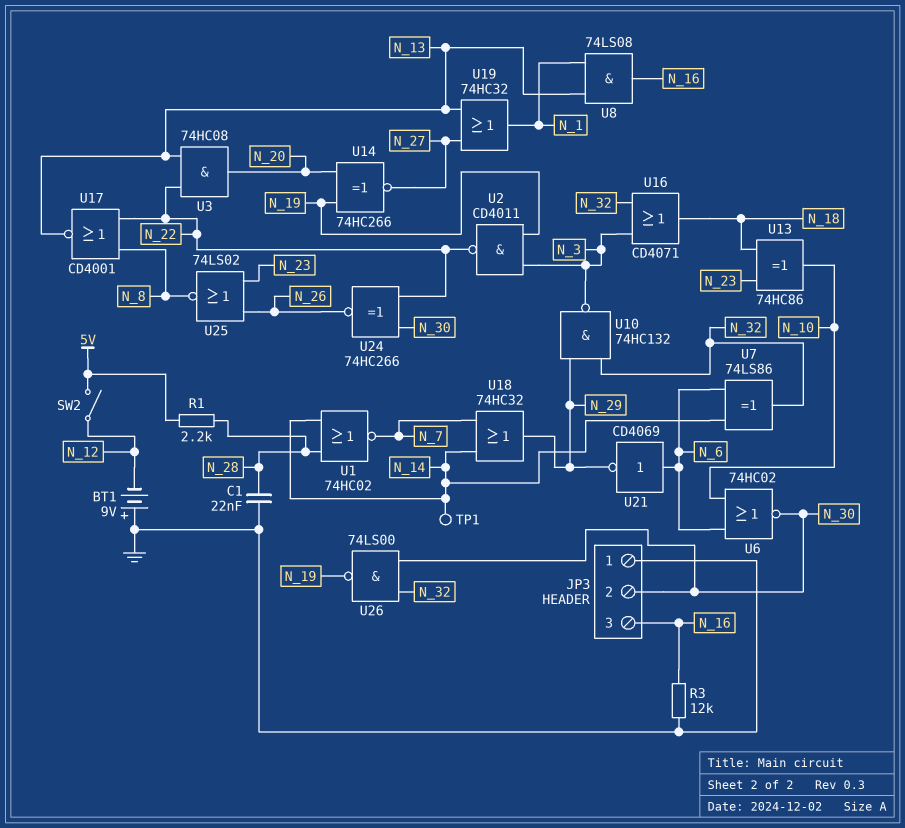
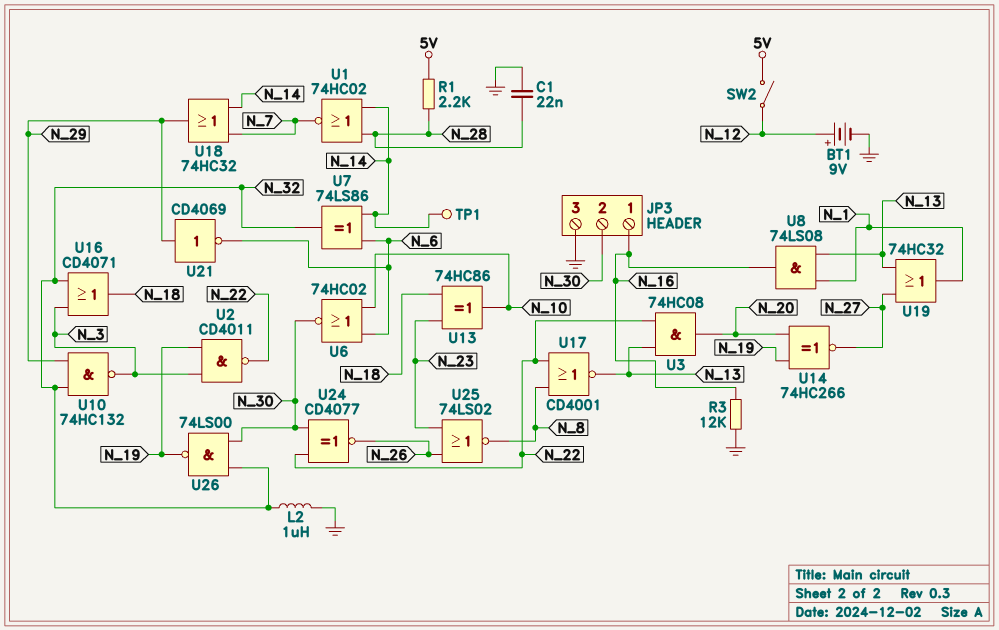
BT1: 9V (plus GND, minus N_12) -> 9V (plus N_12, minus GND)
JP3 pin 1: GND -> N_16
JP3 pin 3: N_16 -> GND
L2: none -> 1uH (GND, N_32)
U21: NOT CD4069 (in N_6, out N_29) -> NOT CD4069 (in N_29, out N_6)
U24: XNOR 74HC266 (in N_22, in N_30, out N_26) -> XNOR CD4077 (in N_22, in N_30, out N_26)

